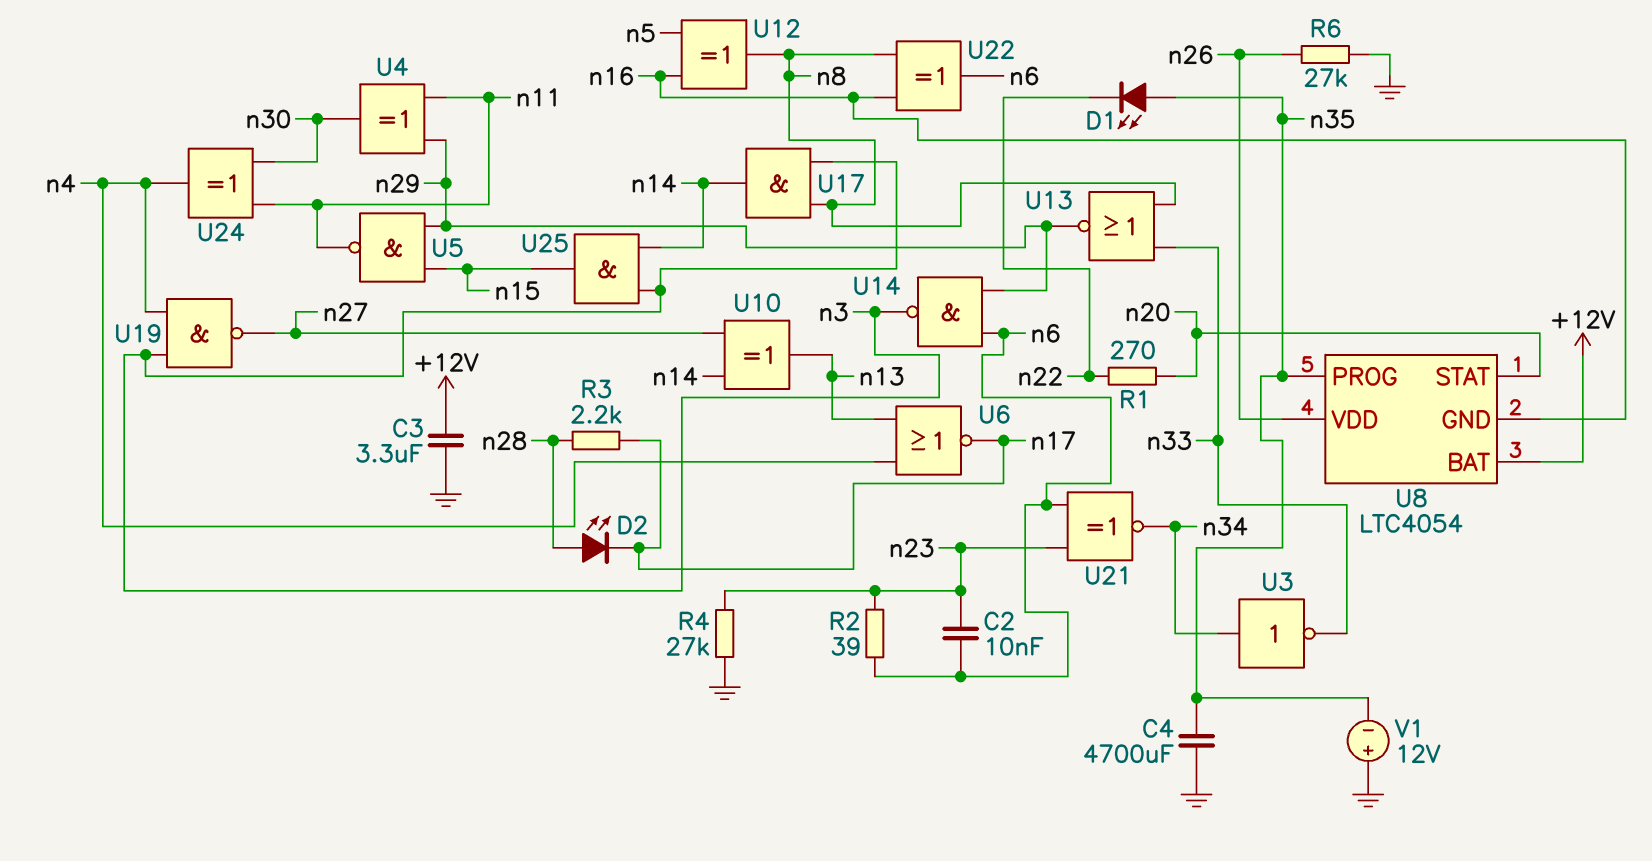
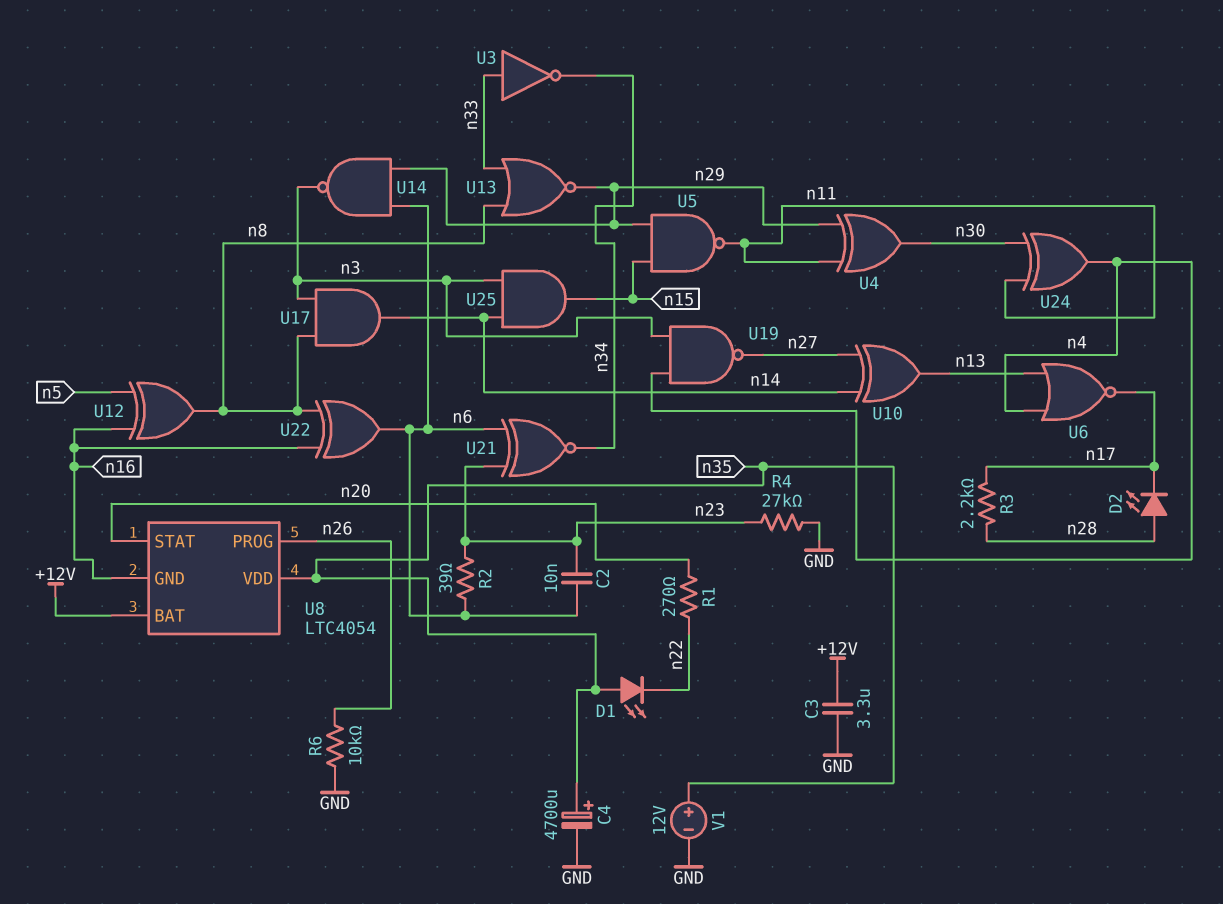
C4: 4700uF (GND, n35) -> 4700uF (plus n35, minus GND)
R6: 27k (GND, n26) -> 10k (GND, n26)
U3: NOT (in n34, out n33) -> NOT (in n33, out n34)
U8 pin PROG: n35 -> n26
U8 pin VDD: n26 -> n35
V1: 12V (plus GND, minus n35) -> 12V (plus n35, minus GND)

